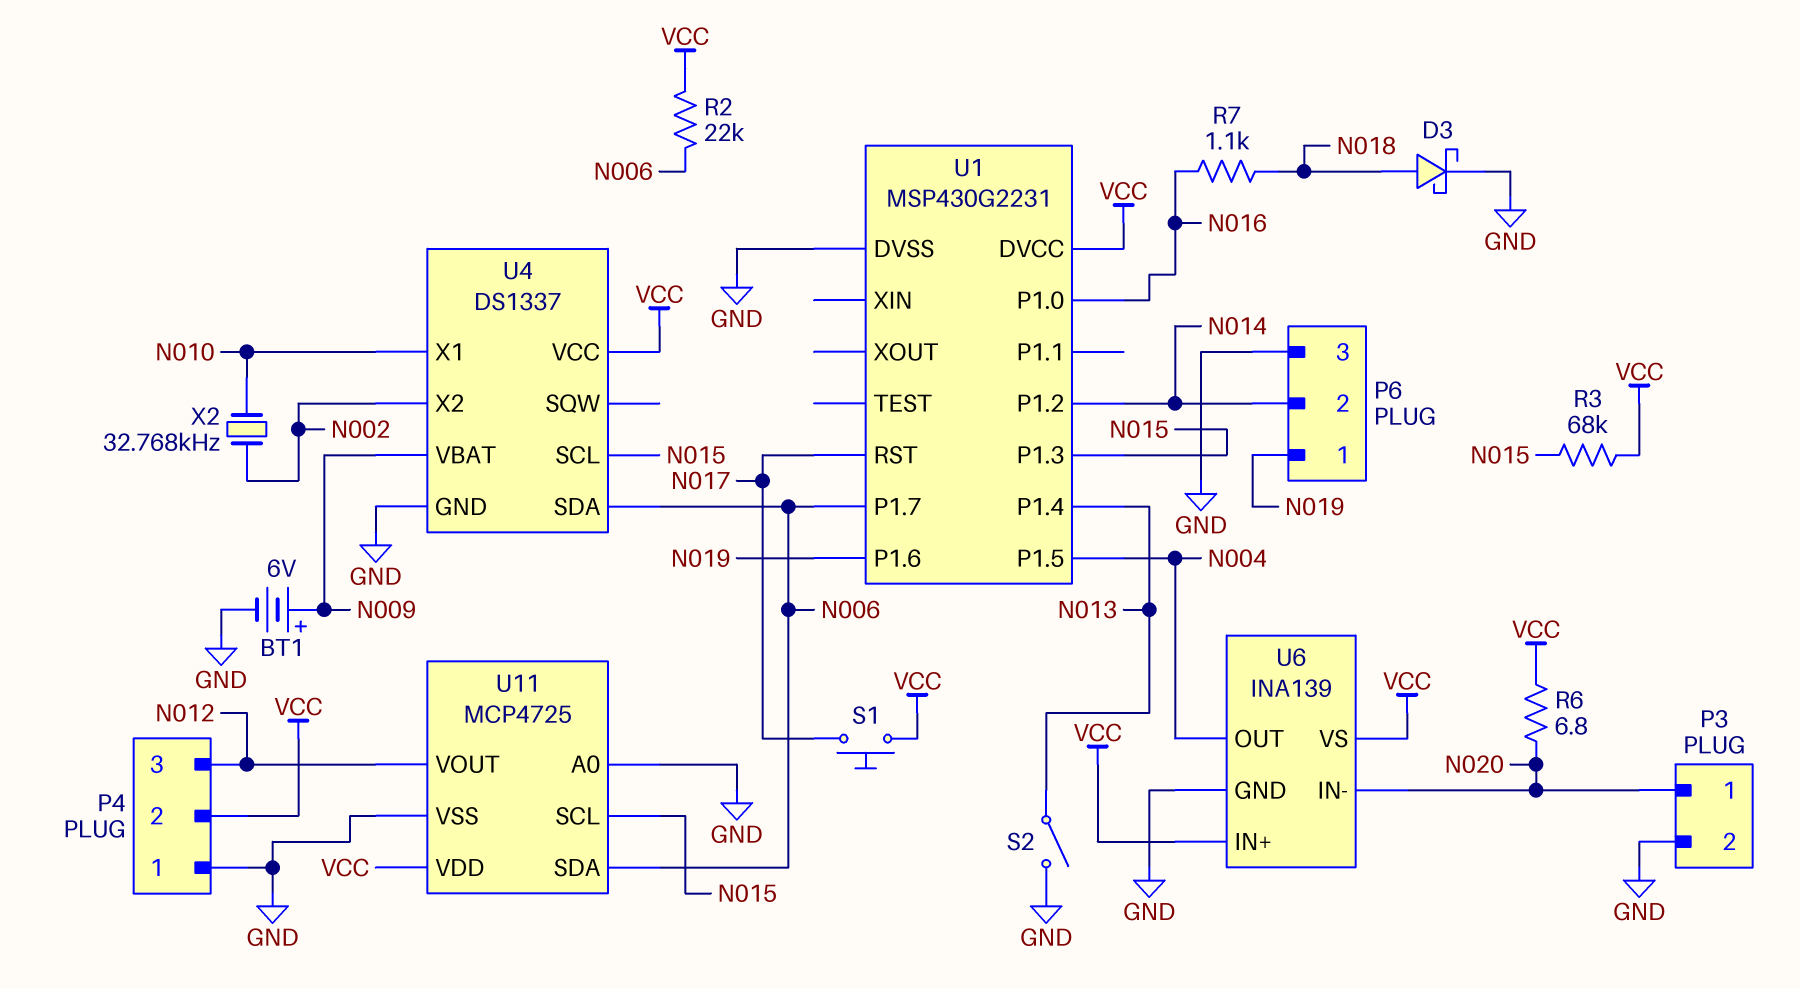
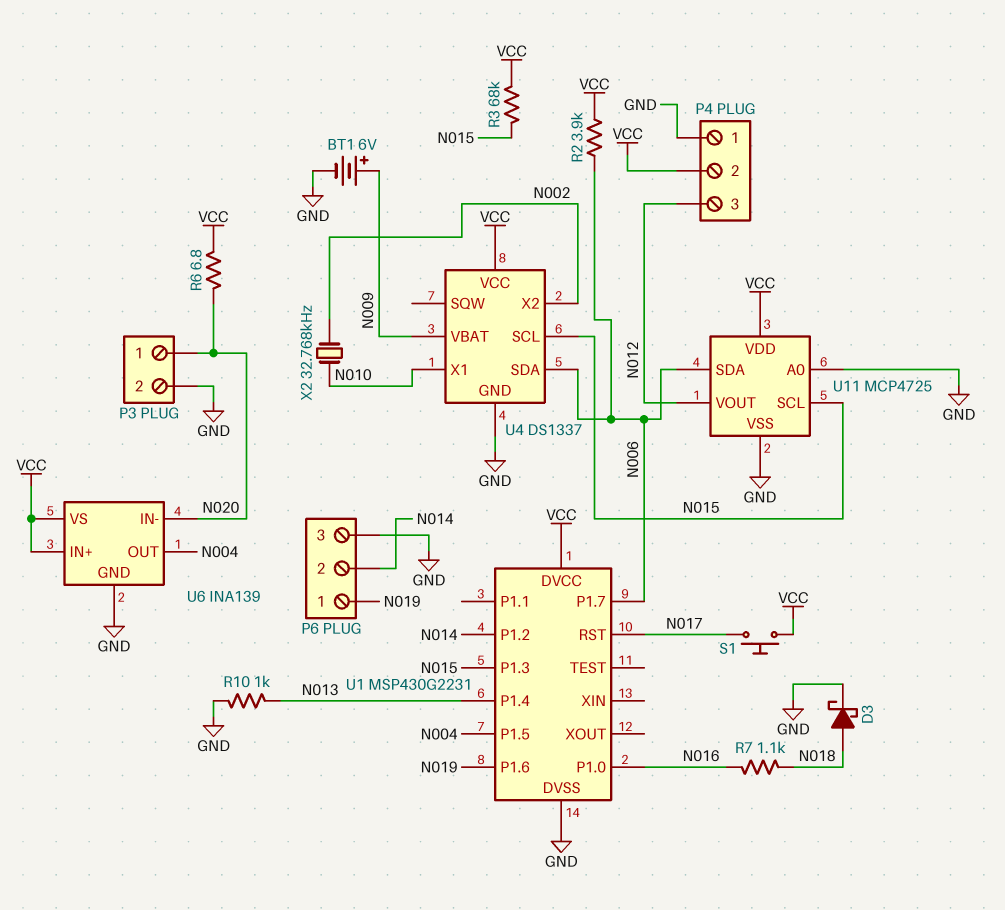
R2: 22k (N006, VCC) -> 3.9k (N006, VCC)
R10: none -> 1k (GND, N013)
S2: switch (GND, N013) -> none

